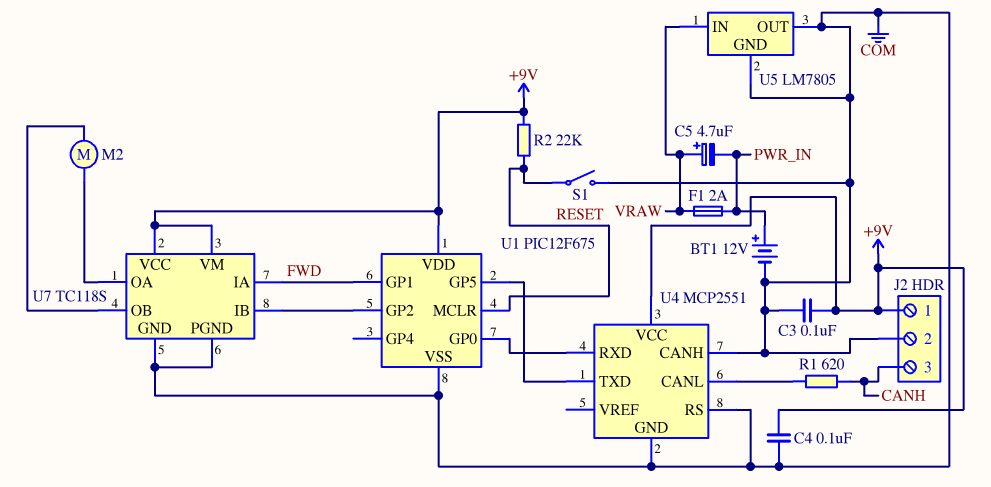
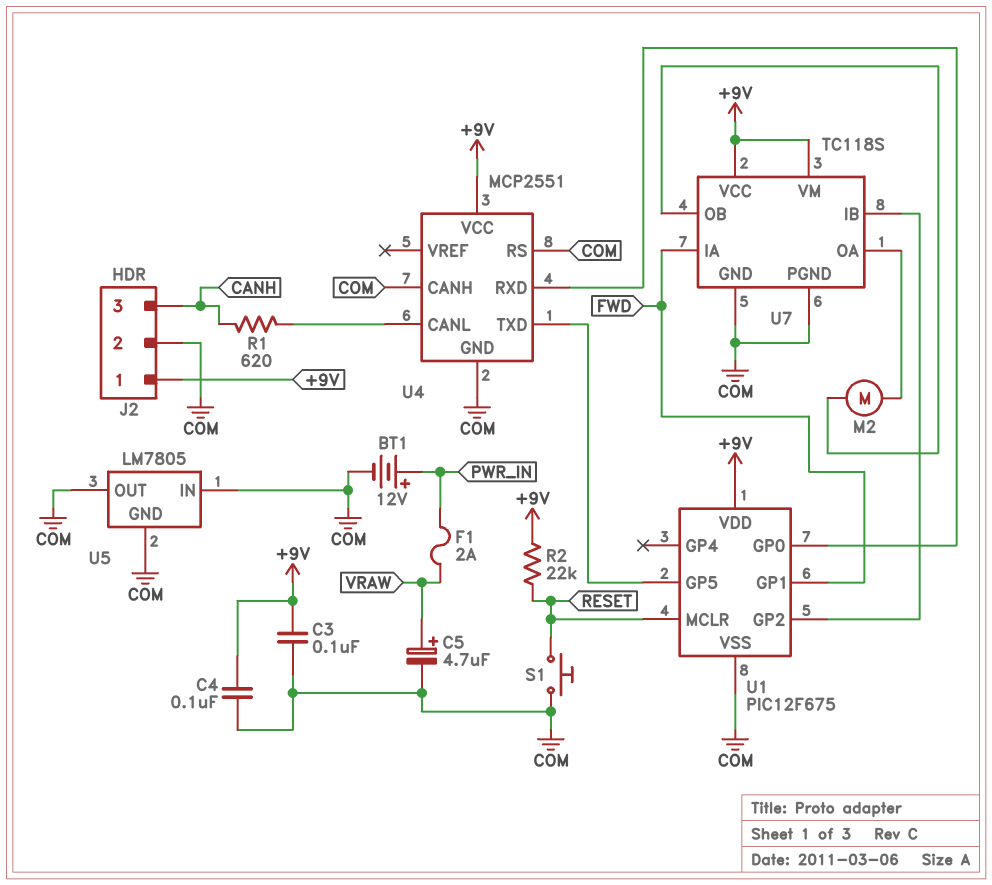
C5: 4.7uF (plus VRAW, minus PWR_IN) -> 4.7uF (plus VRAW, minus COM)
S1: switch (COM, RESET) -> button (COM, RESET)
U5 pin IN: VRAW -> COM

